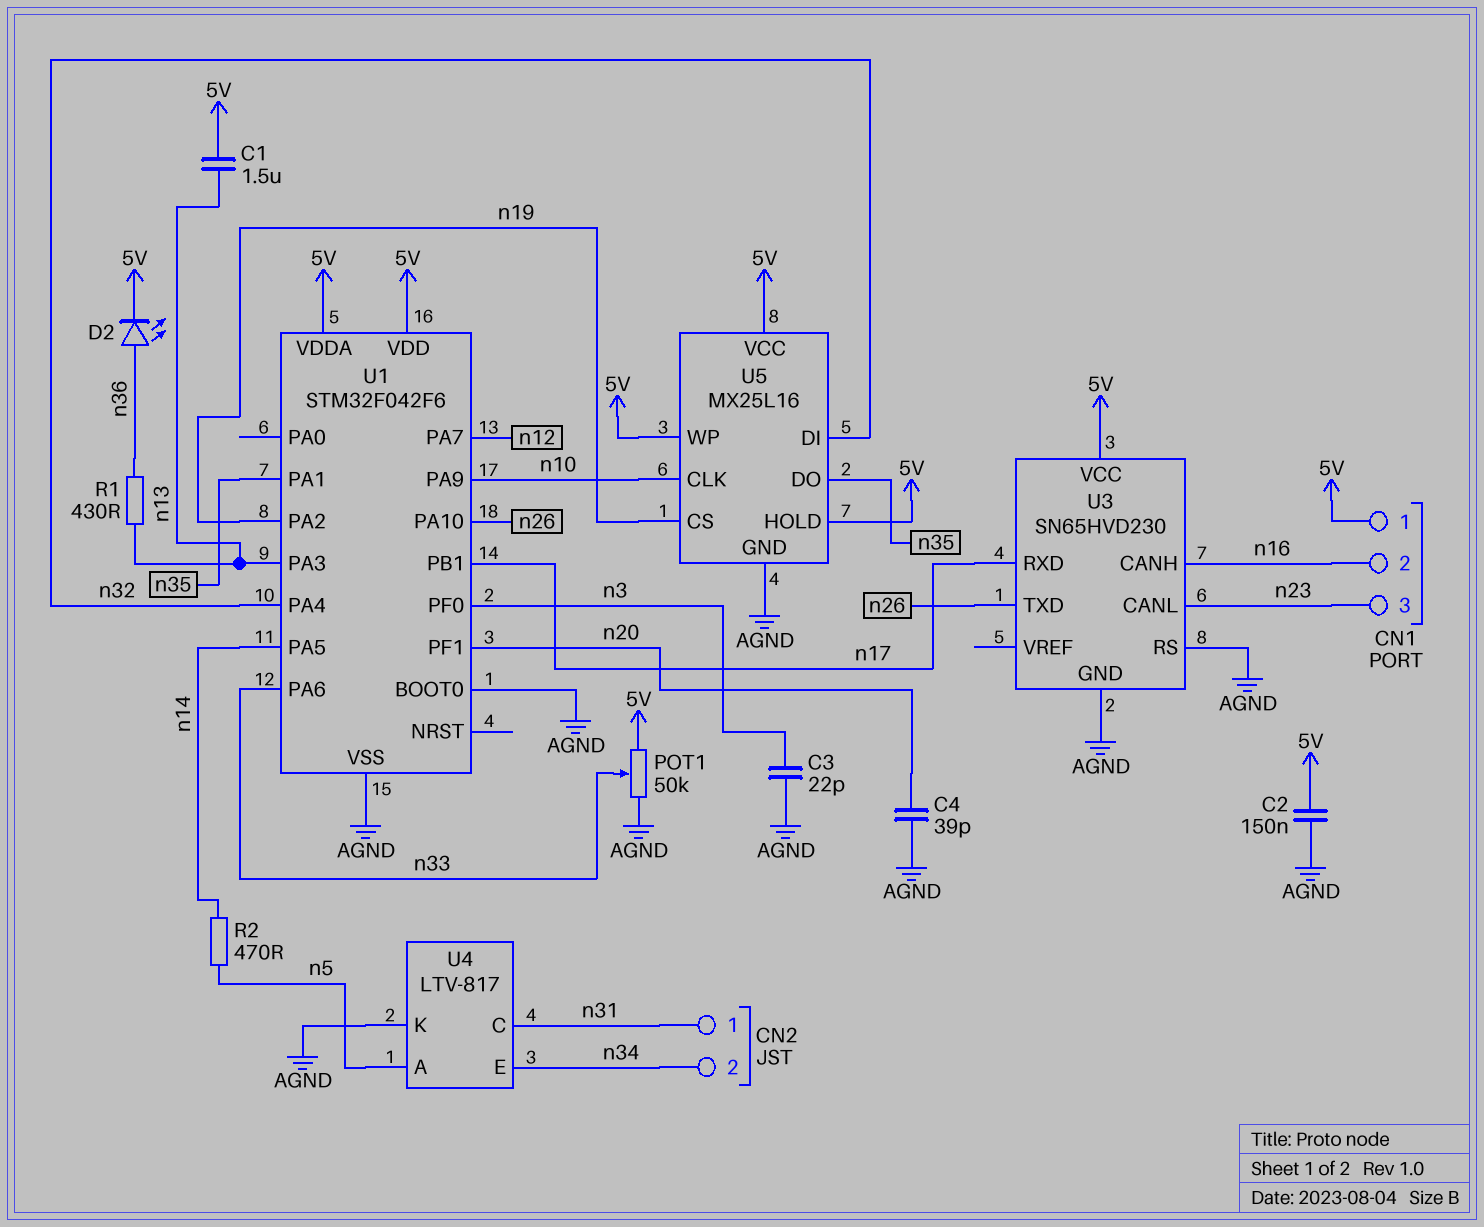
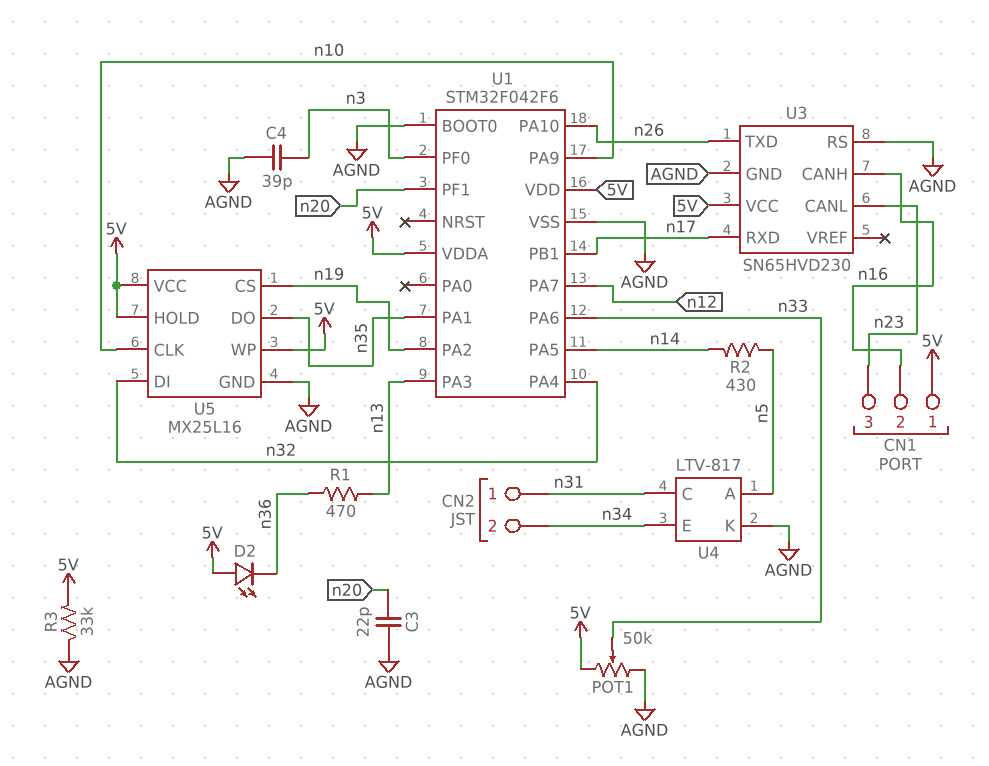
C1: 1.5uF (5V, n13) -> none
C2: 150nF (5V, AGND) -> none
C3: 22pF (AGND, n3) -> 22pF (AGND, n20)
C4: 39pF (AGND, n20) -> 39pF (AGND, n3)
D2: LED (A n36, K 5V) -> LED (A 5V, K n36)
R1: 430 (n13, n36) -> 470 (n13, n36)
R2: 470 (n5, n14) -> 430 (n5, n14)
R3: none -> 33k (5V, AGND)

